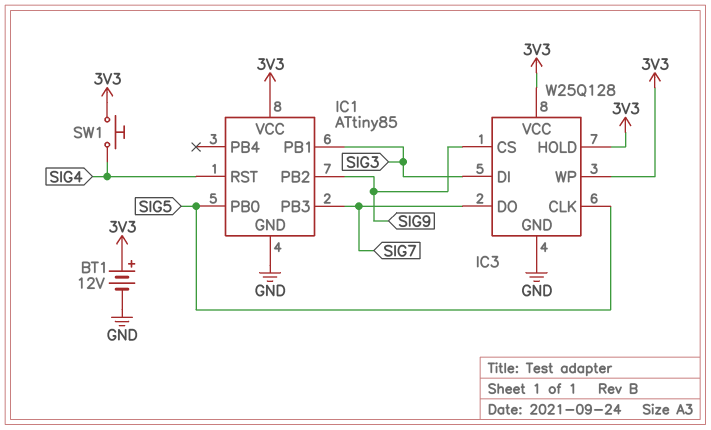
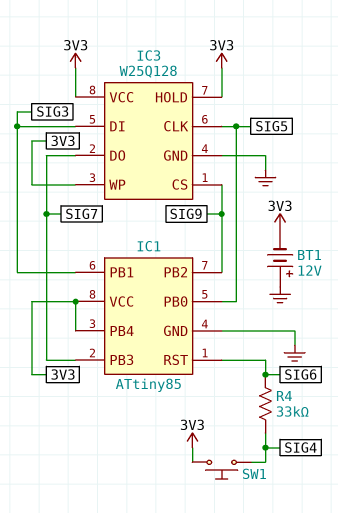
BT1: 12V (plus 3V3, minus GND) -> 12V (plus GND, minus 3V3)
IC1 pin PB4: none -> 3V3
IC1 pin RST: SIG4 -> SIG6
R4: none -> 33k (SIG4, SIG6)

